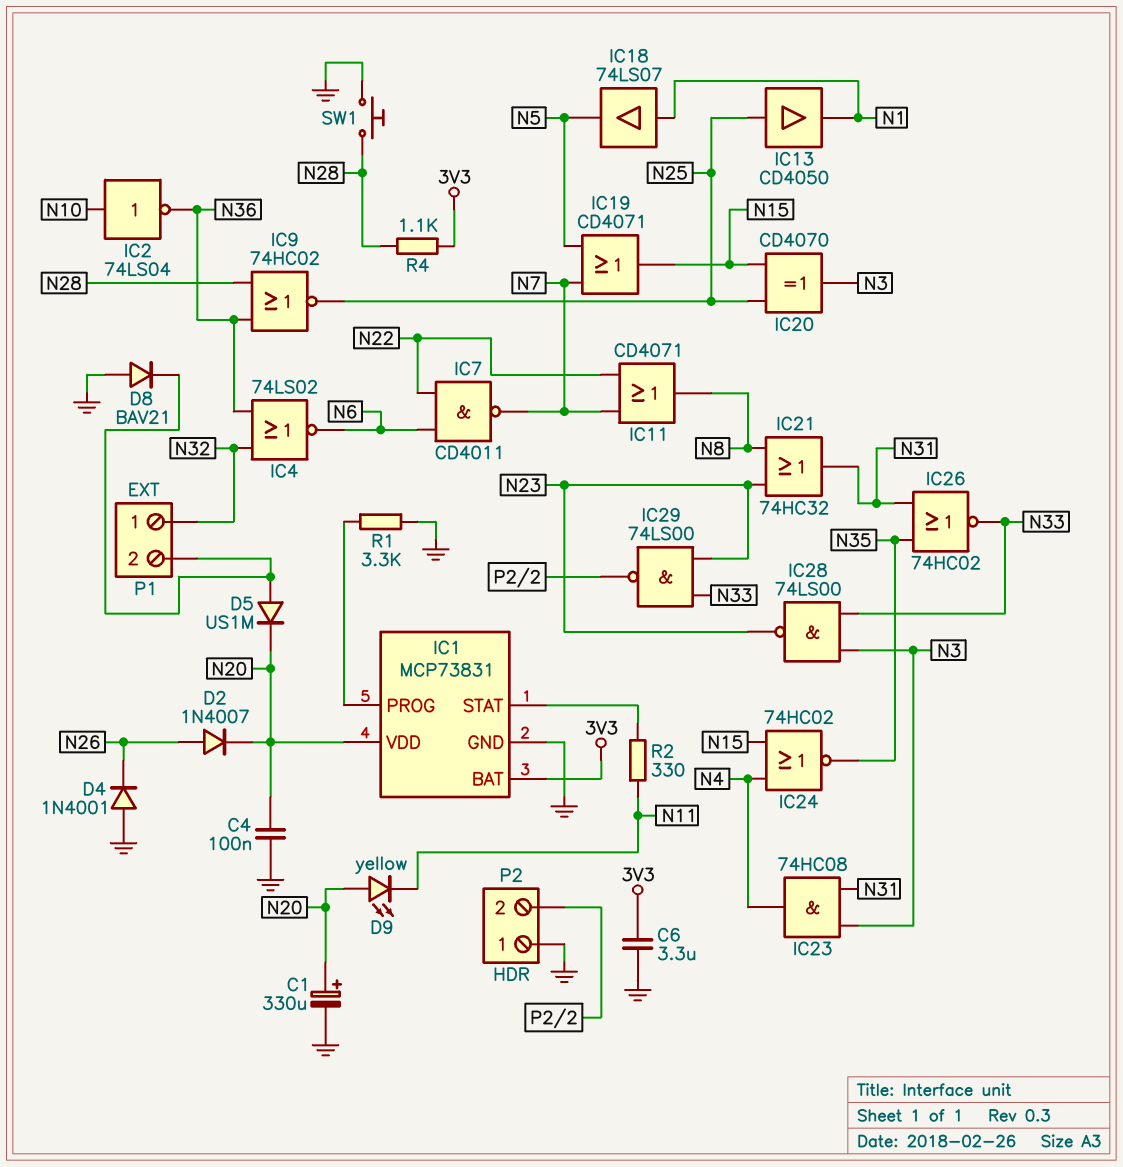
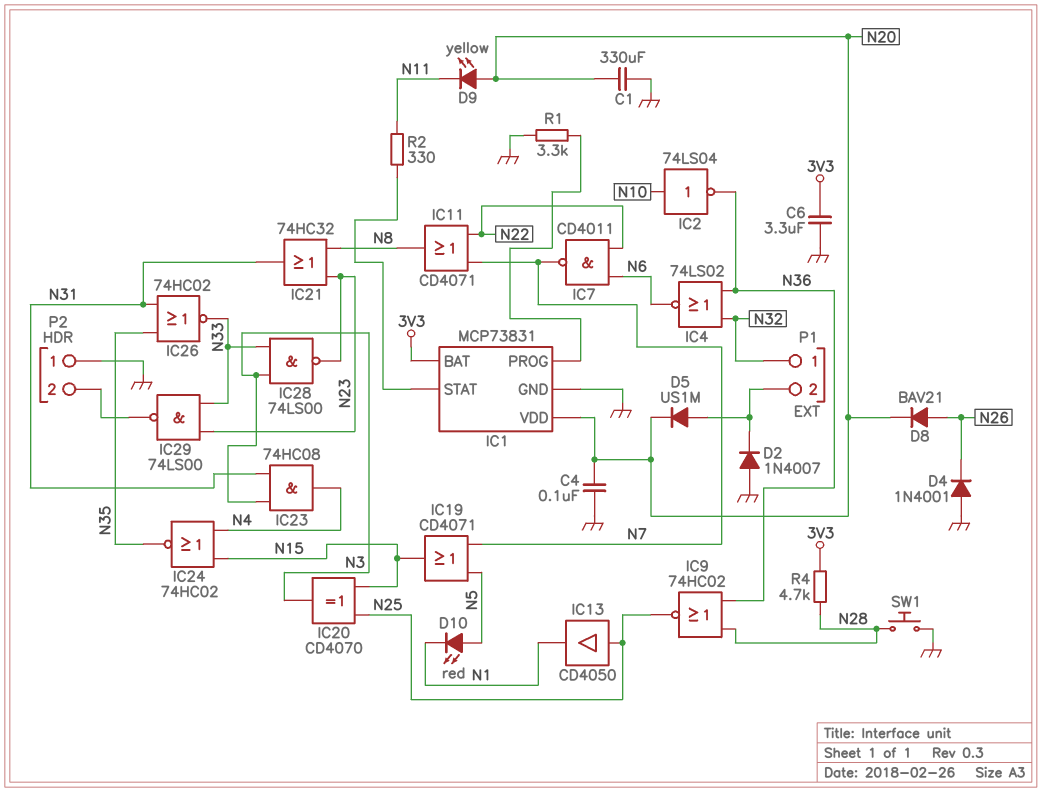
C1: 330uF (plus N20, minus GND) -> 330uF (GND, N20)
D2: diode 1N4007 (A N26, K N20) -> diode 1N4007 (A GND, K P1/2)
D8: diode BAV21 (A GND, K P1/2) -> diode BAV21 (A N26, K N20)
D10: none -> LED red (A N5, K N1)
IC18: buffer 74LS07 (in N1, out N5) -> none
R4: 1.1k (3V3, N28) -> 4.7k (3V3, N28)

